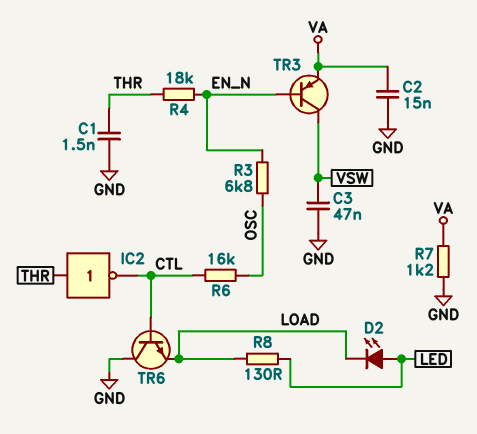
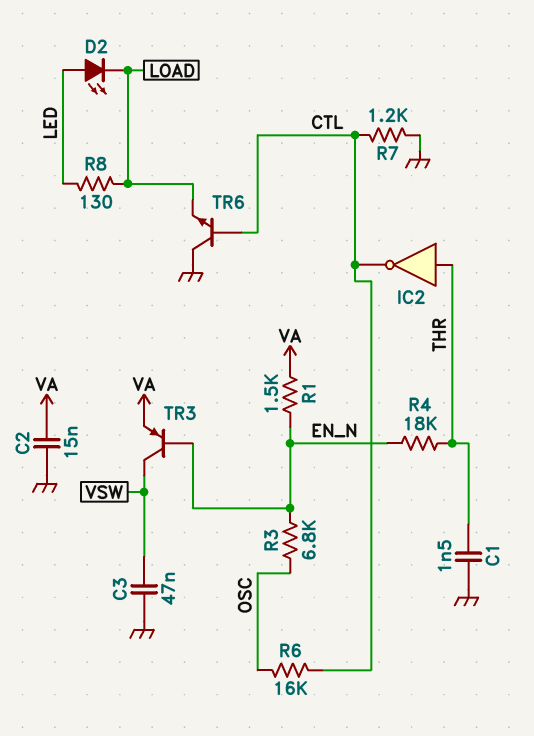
R1: none -> 1.5k (EN_N, VA)
R7: 1.2k (GND, VA) -> 1.2k (CTL, GND)

